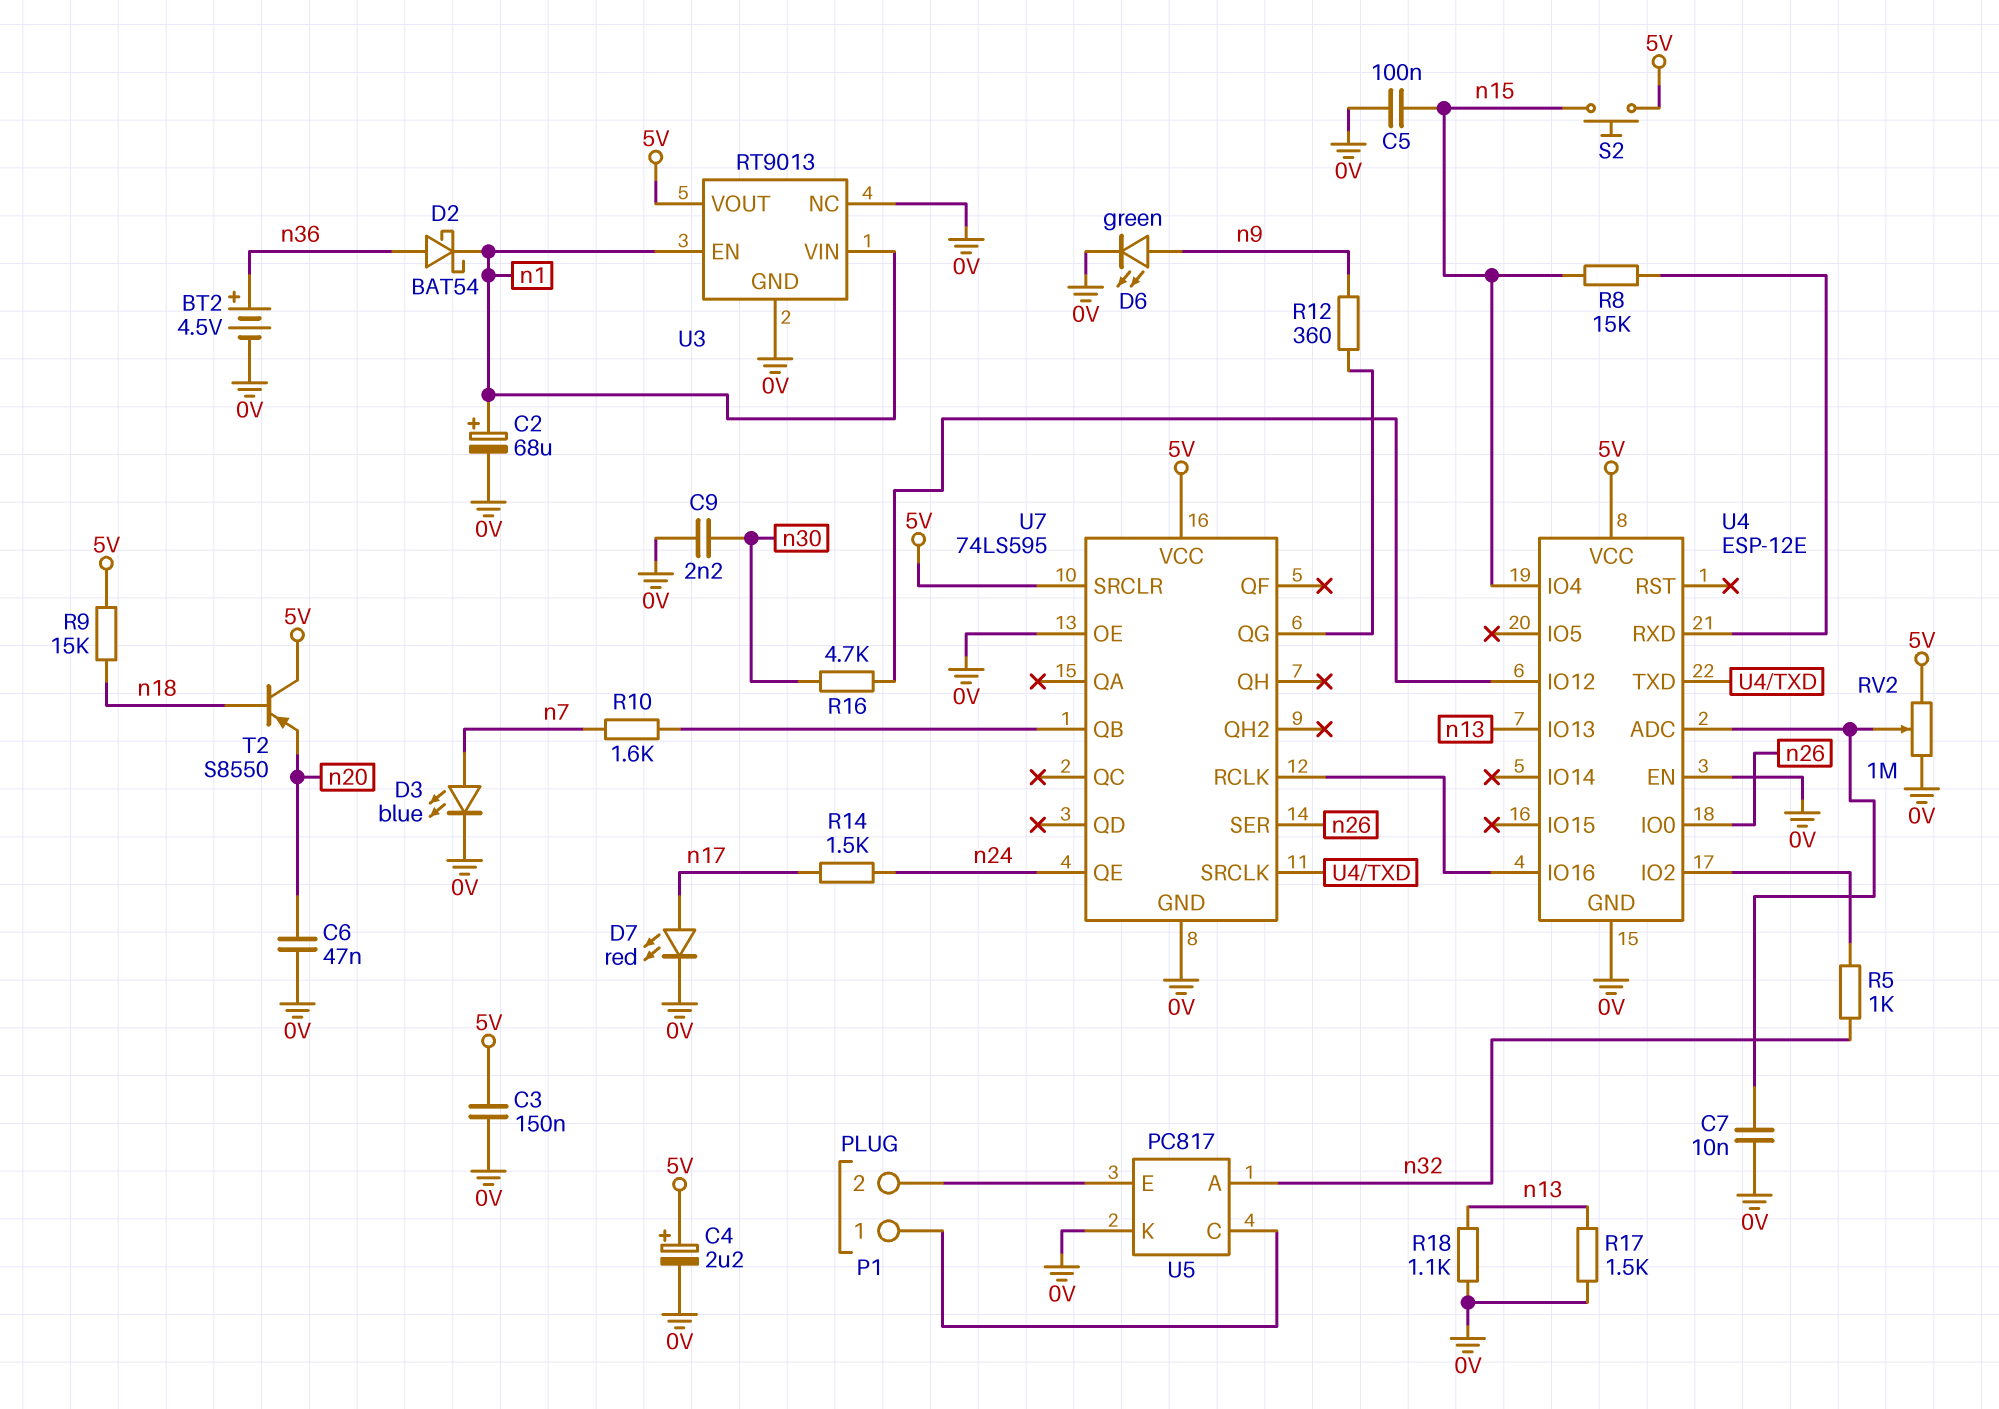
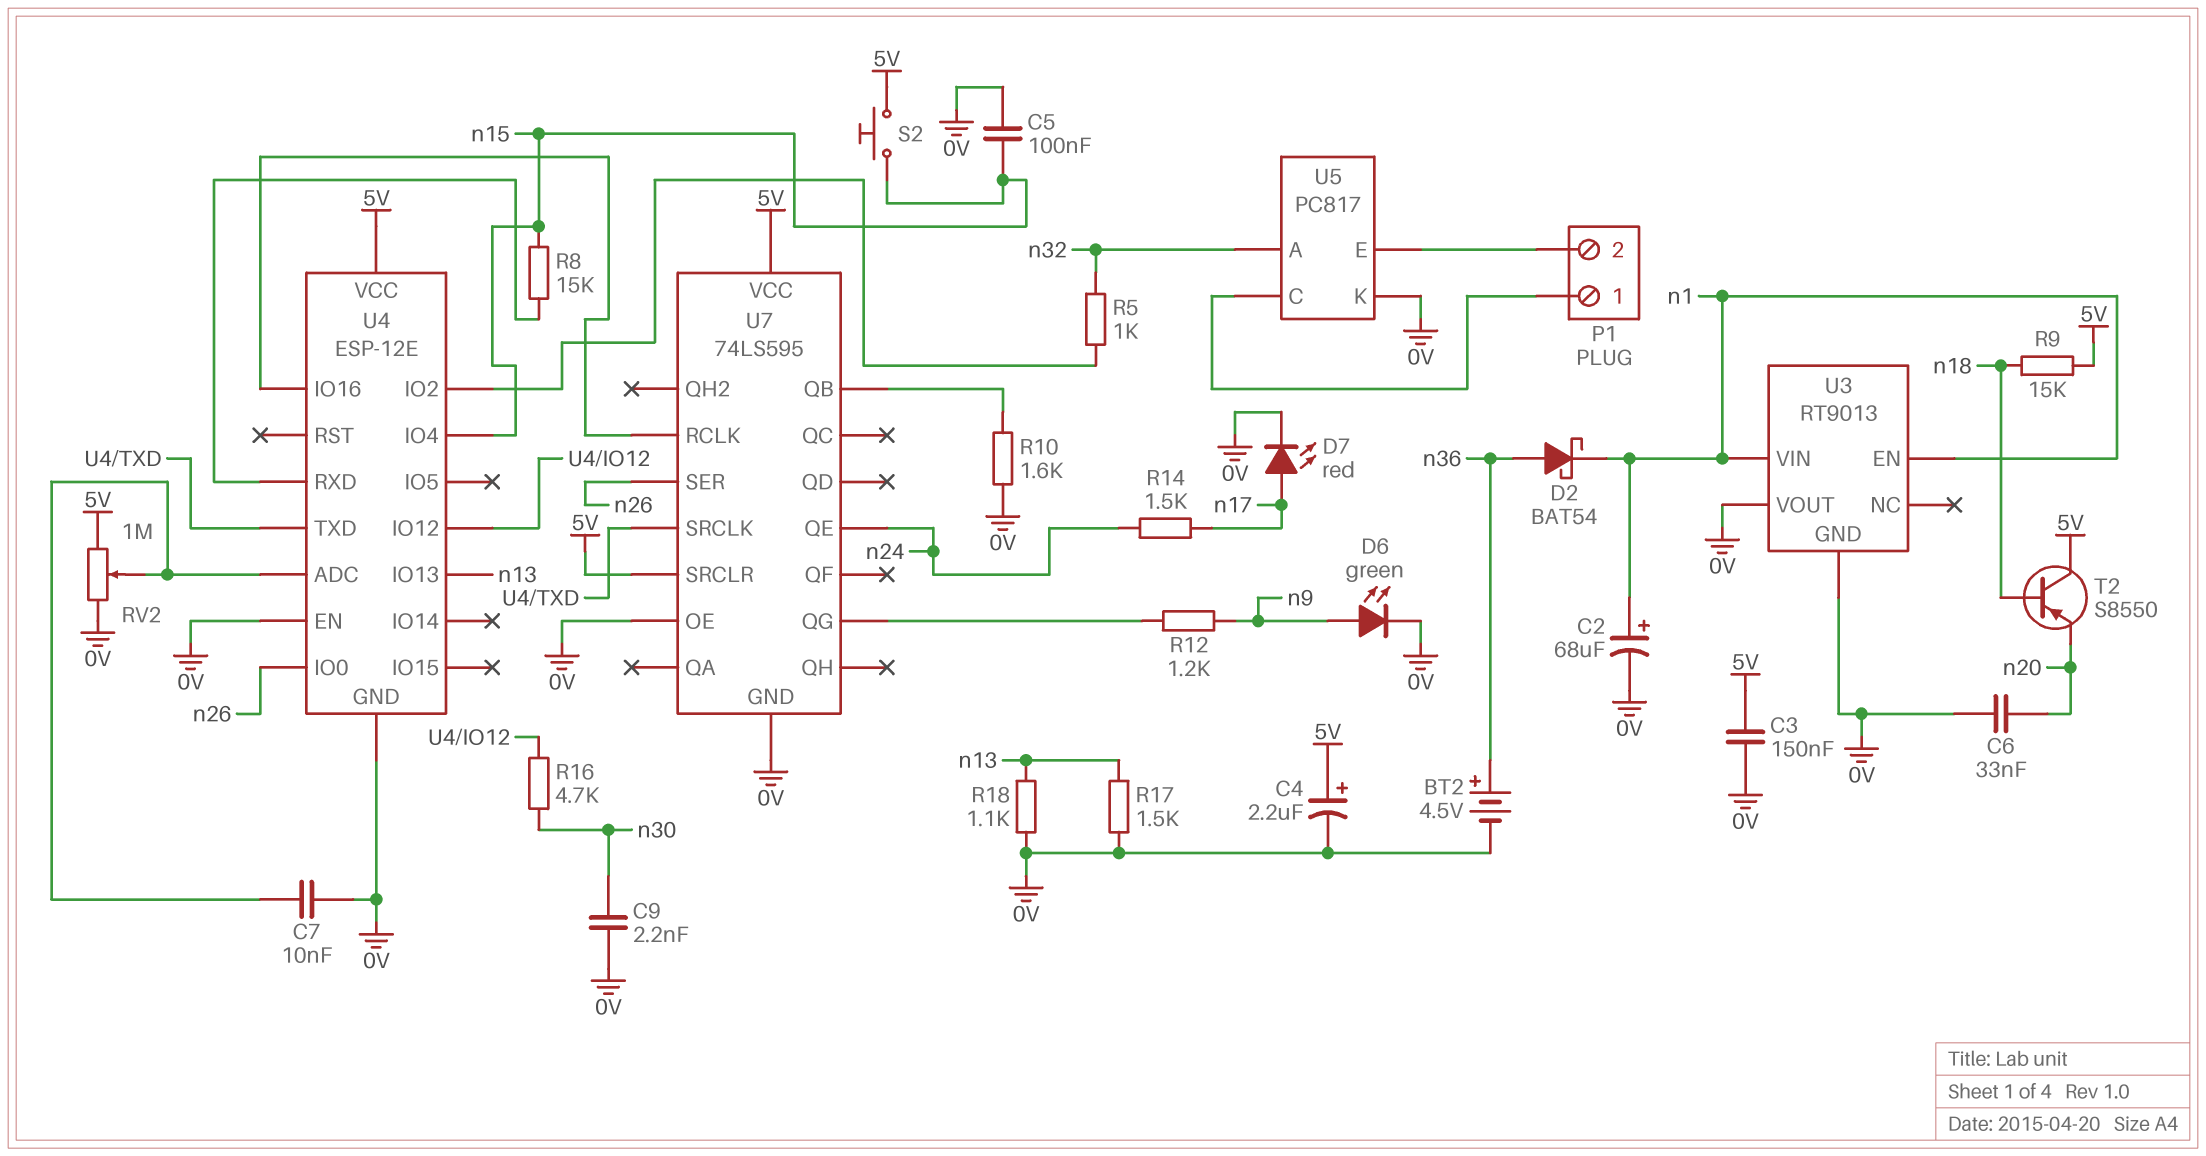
C6: 47nF (0V, n20) -> 33nF (0V, n20)
D3: LED blue (A n7, K 0V) -> none
R10: 1.6k (U7/QB, n7) -> 1.6k (0V, U7/QB)
R12: 360 (U7/QG, n9) -> 1.2k (U7/QG, n9)
U3 pin NC: 0V -> none
U3 pin VOUT: 5V -> 0V

